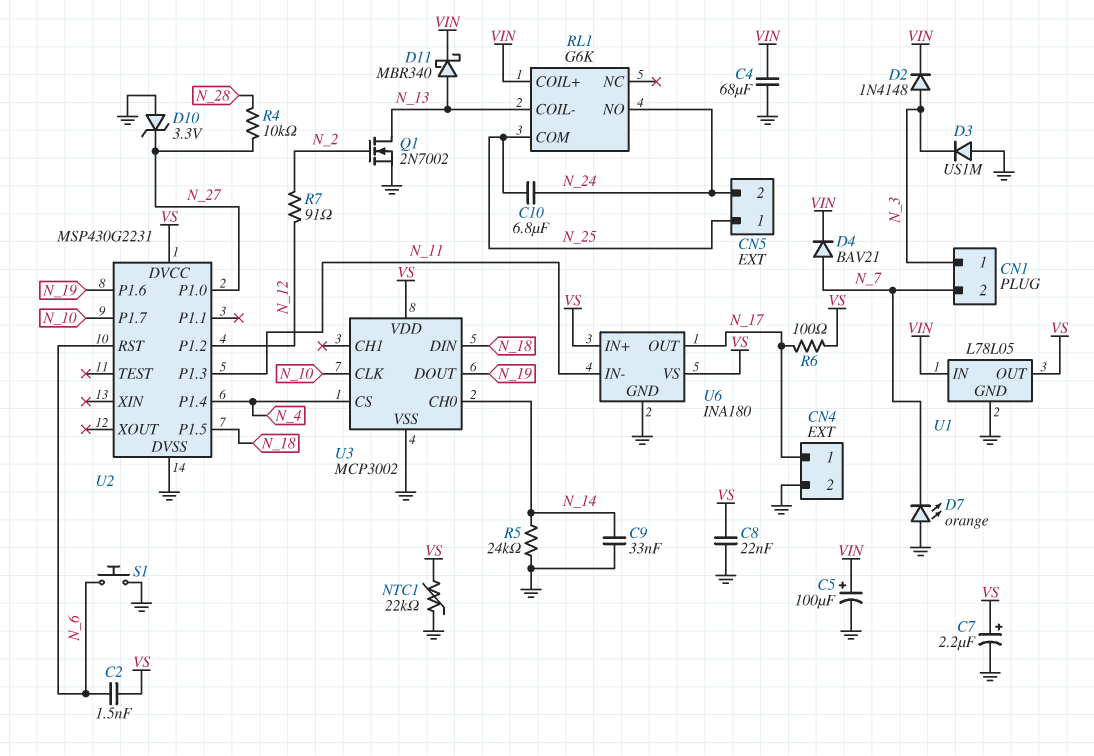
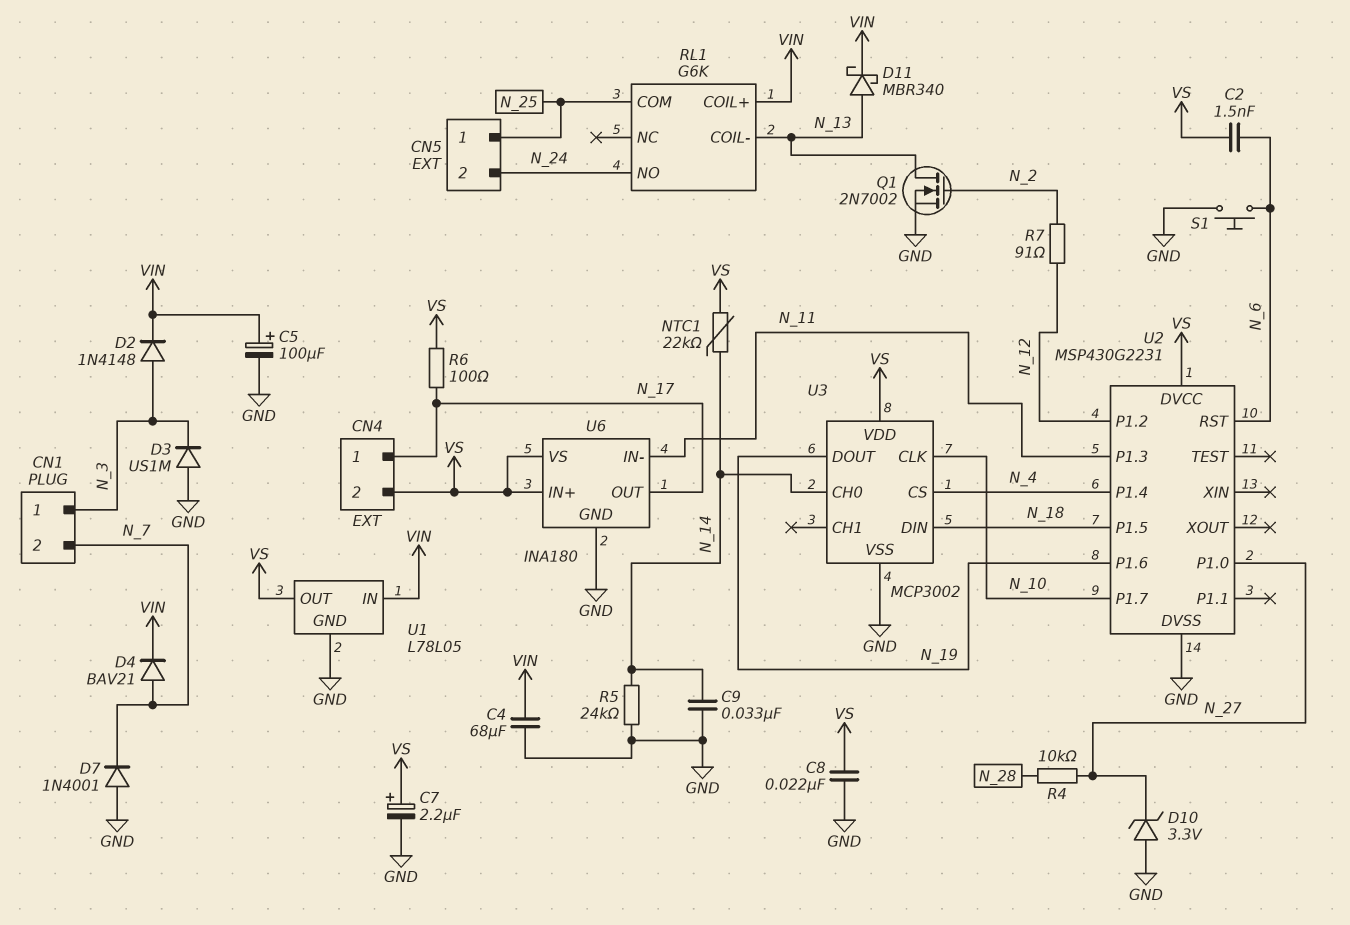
C10: 6.8uF (N_24, N_25) -> none
CN4 pin 2: GND -> VS
D7: LED orange (A GND, K N_7) -> diode 1N4001 (A GND, K N_7)
NTC1: 22k (GND, VS) -> 22k (N_14, VS)

